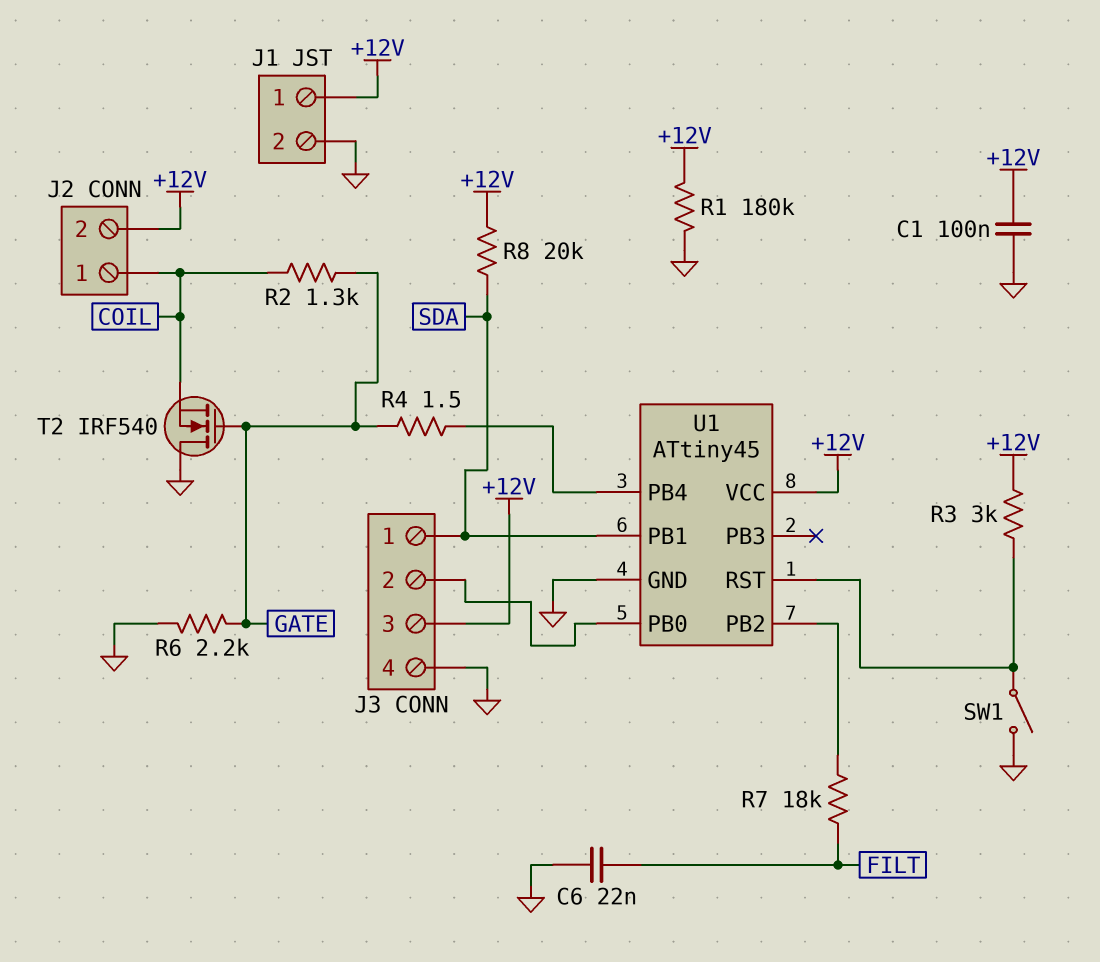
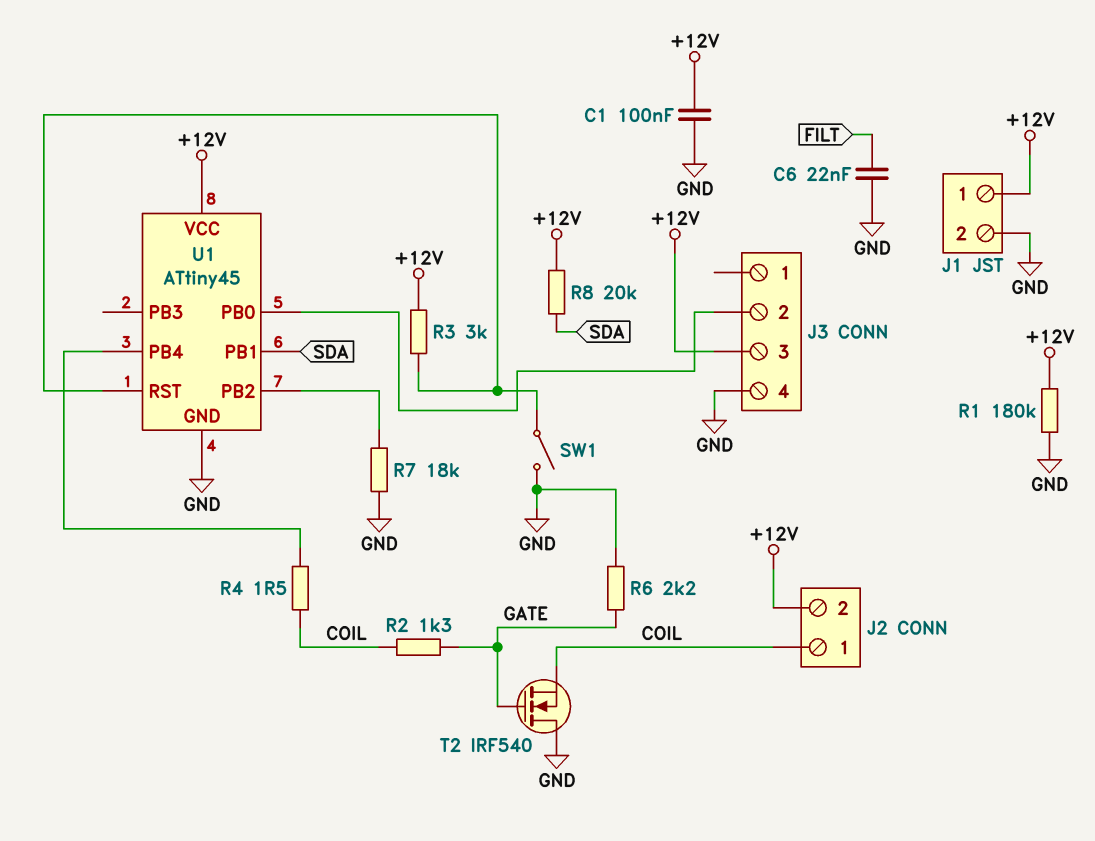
J3 pin 1: SDA -> none
R4: 1.5 (GATE, U1/PB4) -> 1.5 (COIL, U1/PB4)
R7: 18k (FILT, U1/PB2) -> 18k (GND, U1/PB2)

